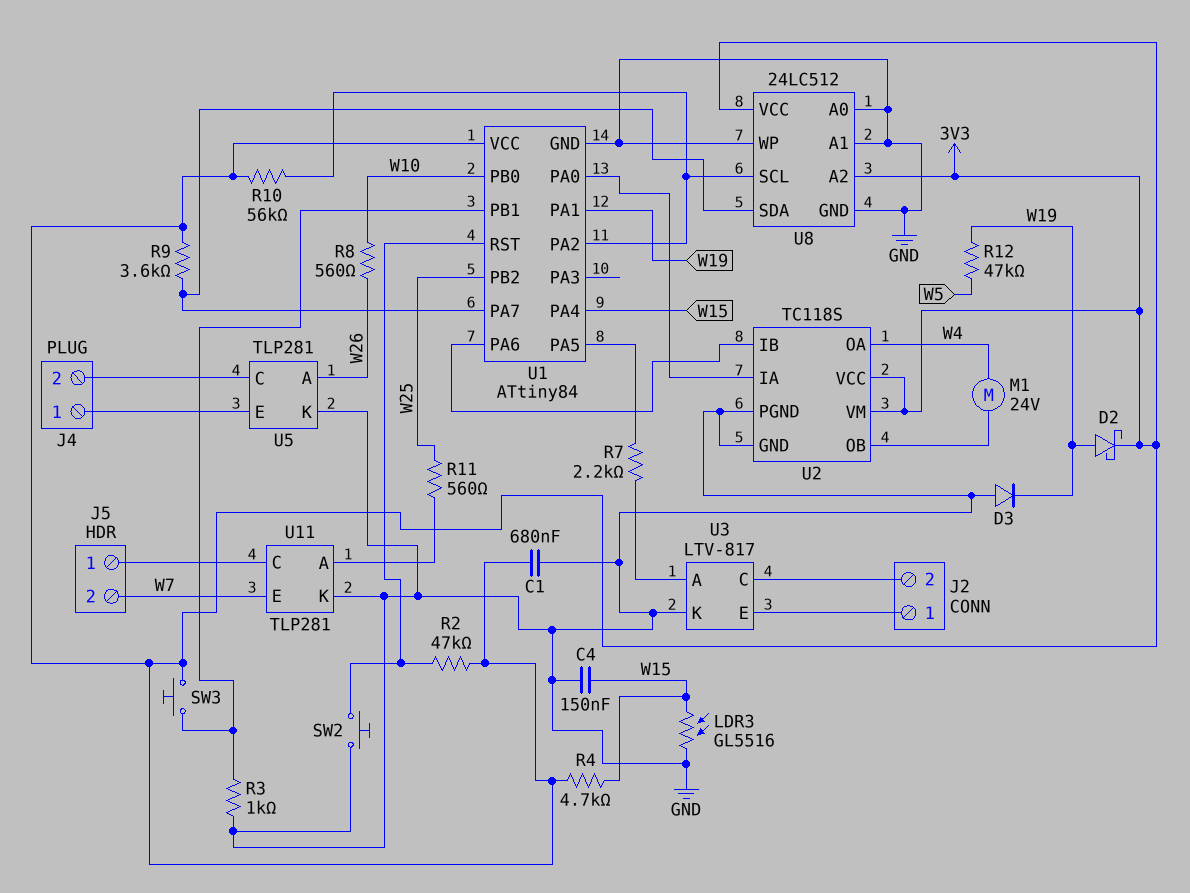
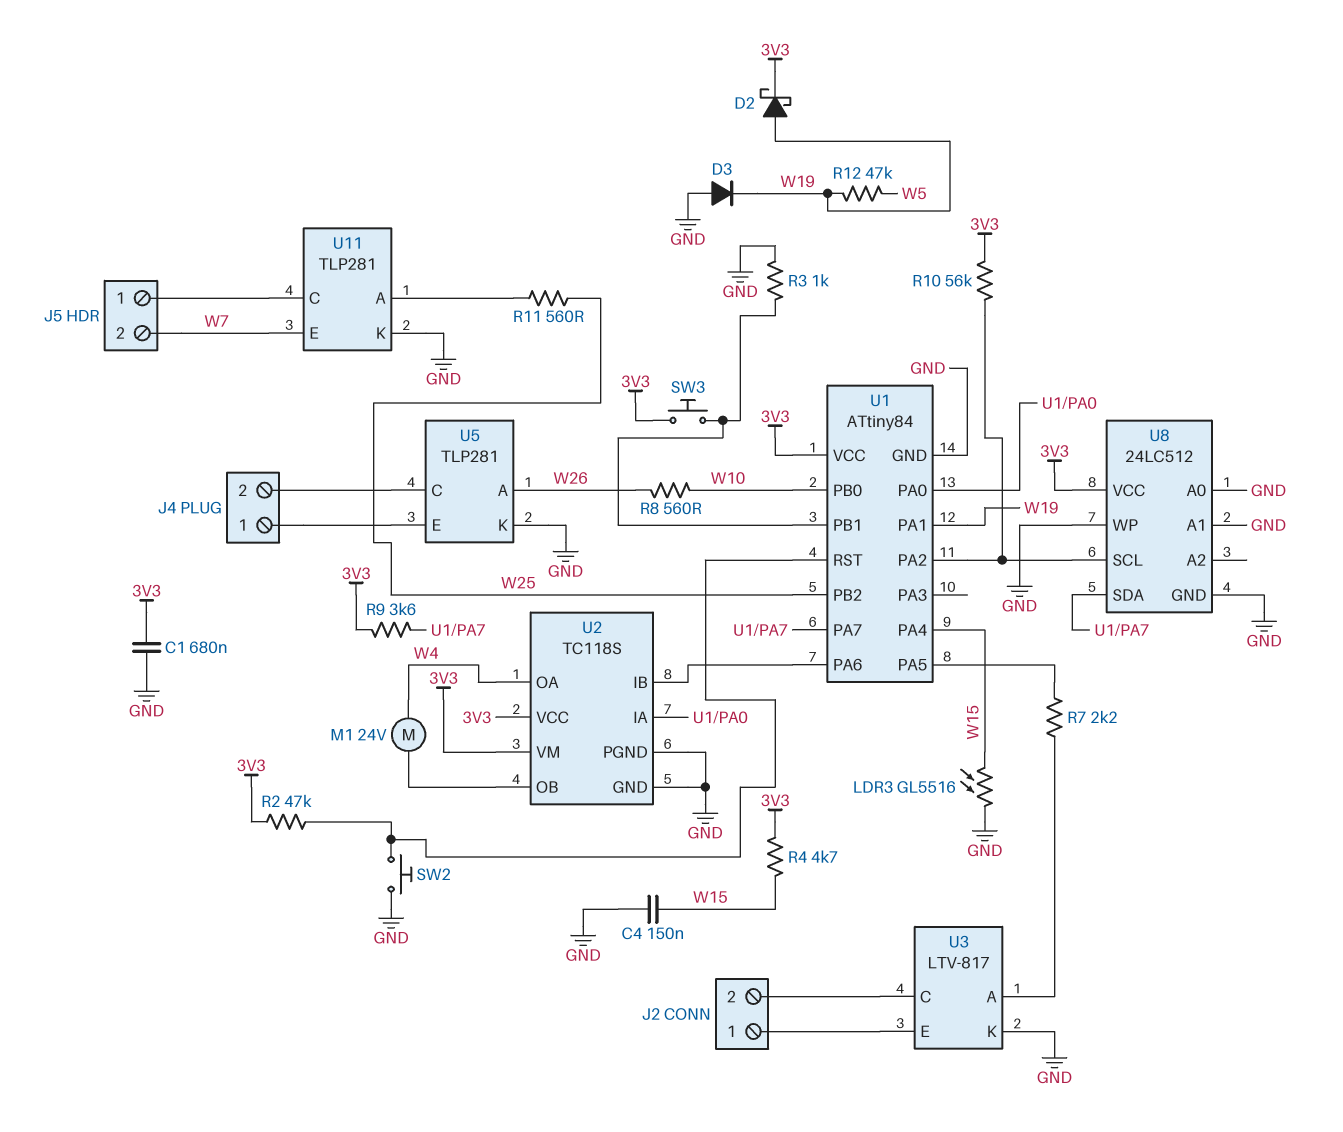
U8 pin A2: 3V3 -> none

